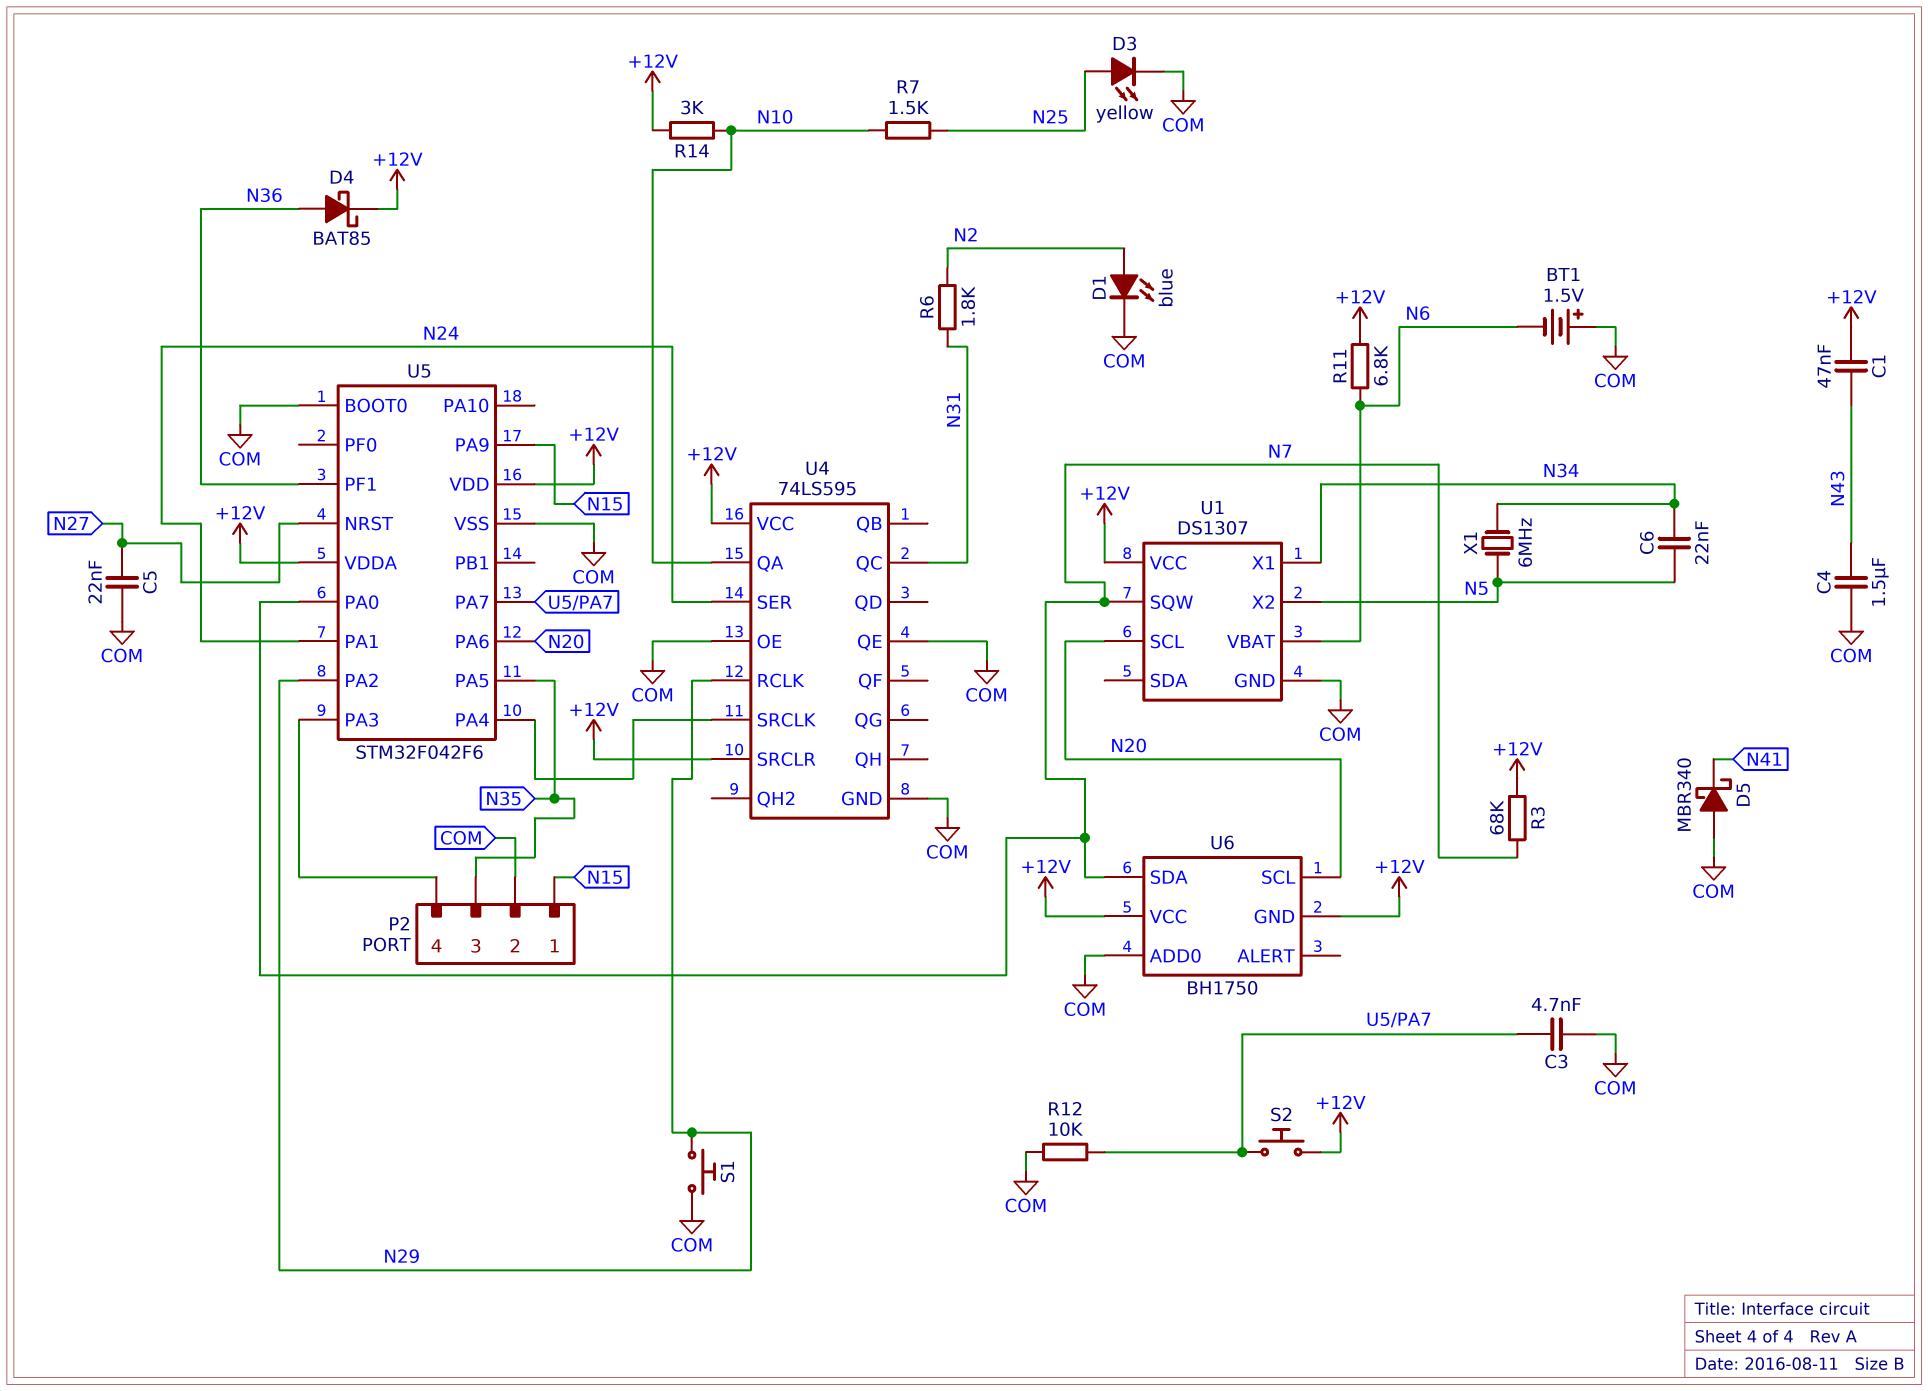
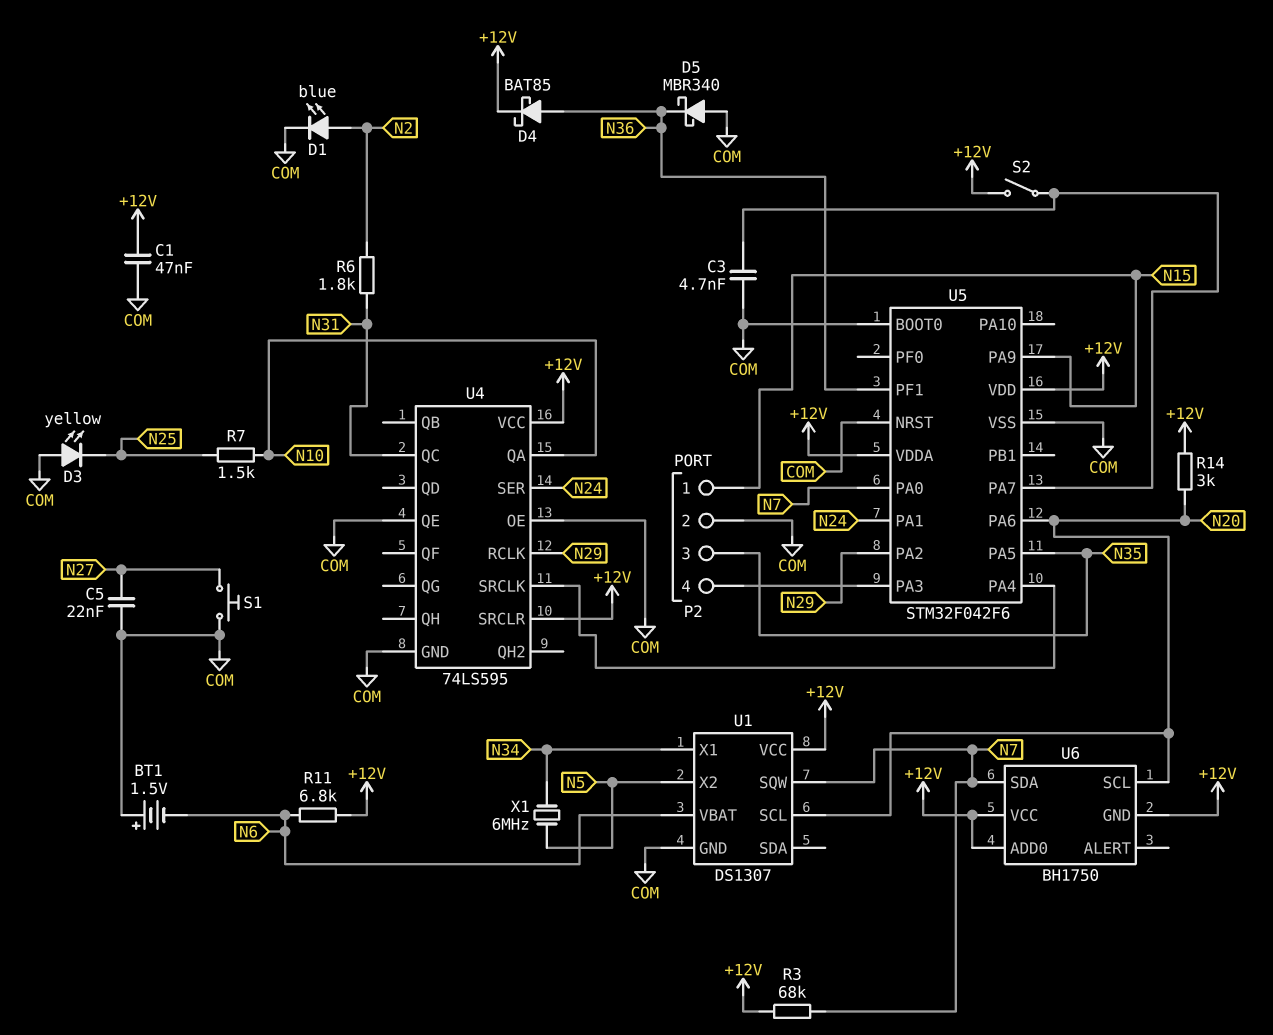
C1: 47nF (+12V, N43) -> 47nF (+12V, COM)
C4: 1.5uF (COM, N43) -> none
C6: 22nF (N5, N34) -> none
D3: LED yellow (A N25, K COM) -> LED yellow (A COM, K N25)
D5: schottky MBR340 (A COM, K N41) -> schottky MBR340 (A COM, K N36)
R12: 10k (COM, U5/PA7) -> none
R14: 3k (+12V, N10) -> 3k (+12V, N20)
S1: button (COM, N29) -> button (COM, N27)
S2: button (+12V, U5/PA7) -> switch (+12V, U5/PA7)
U5 pin NRST: N27 -> COM
U6 pin ADD0: COM -> +12V

